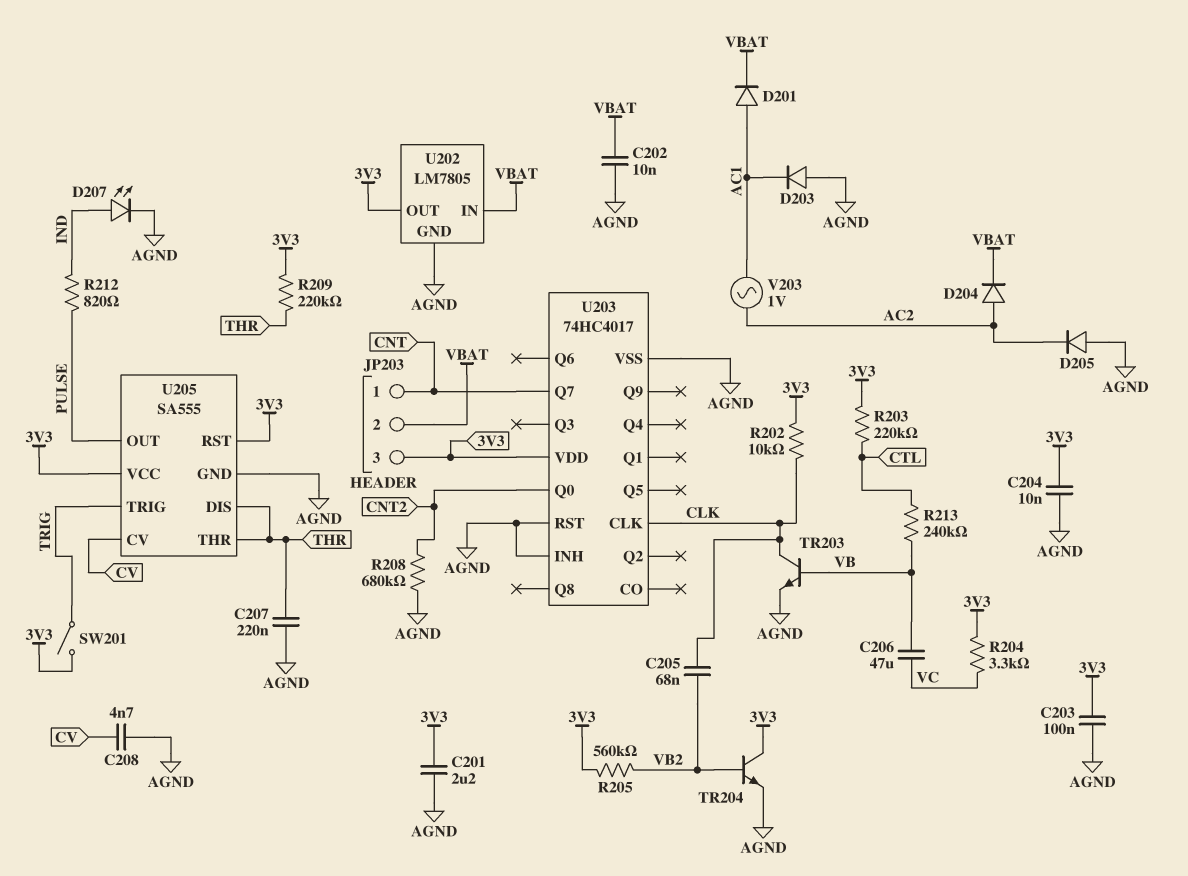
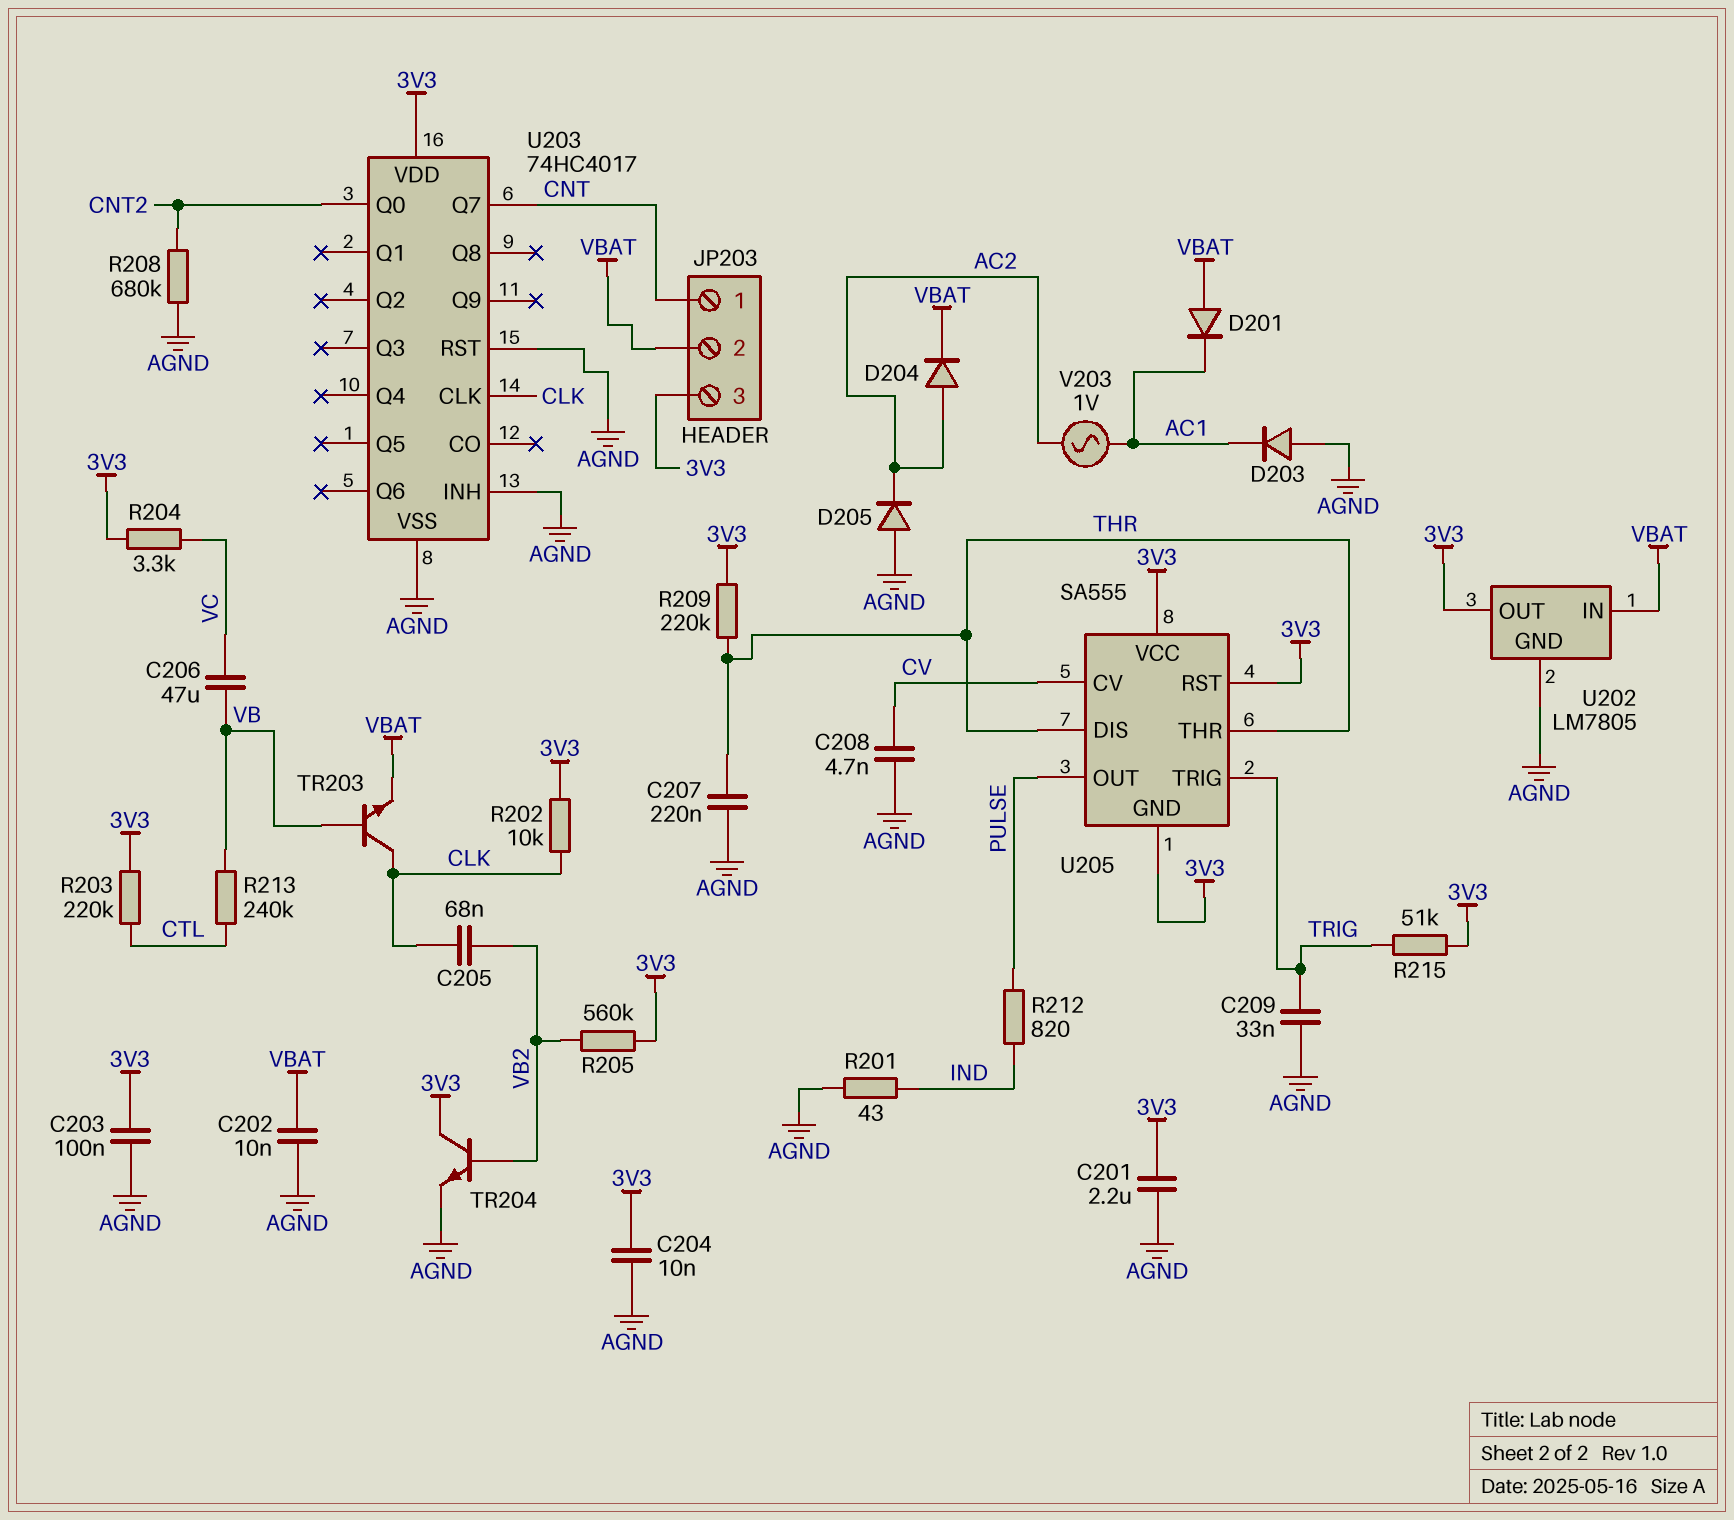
C209: none -> 33nF (AGND, TRIG)
D201: diode (A AC1, K VBAT) -> diode (A VBAT, K AC1)
D207: LED (A IND, K AGND) -> none
R201: none -> 43 (AGND, IND)
R215: none -> 51k (3V3, TRIG)
SW201: switch (3V3, TRIG) -> none
TR203: NPN (B VB, C CLK, E AGND) -> NPN (B VB, C CLK, E VBAT)
U205 pin GND: AGND -> 3V3

